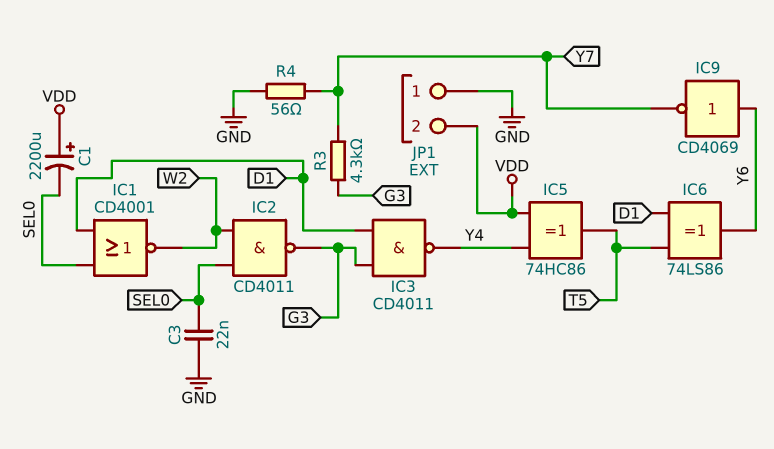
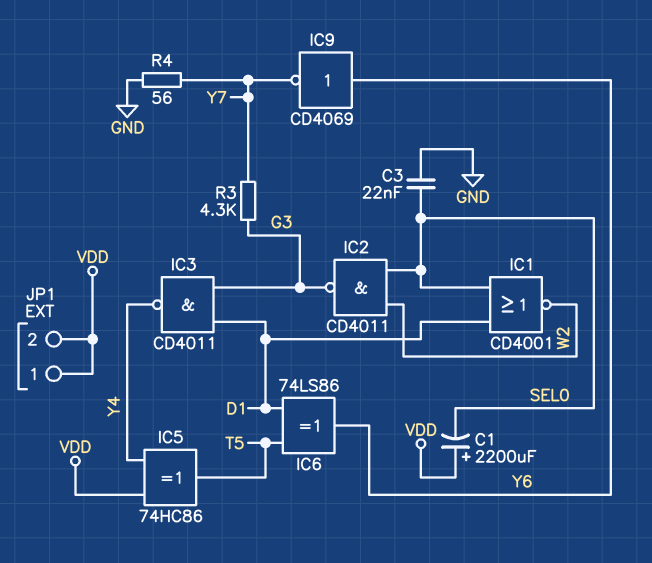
JP1 pin 1: GND -> VDD

